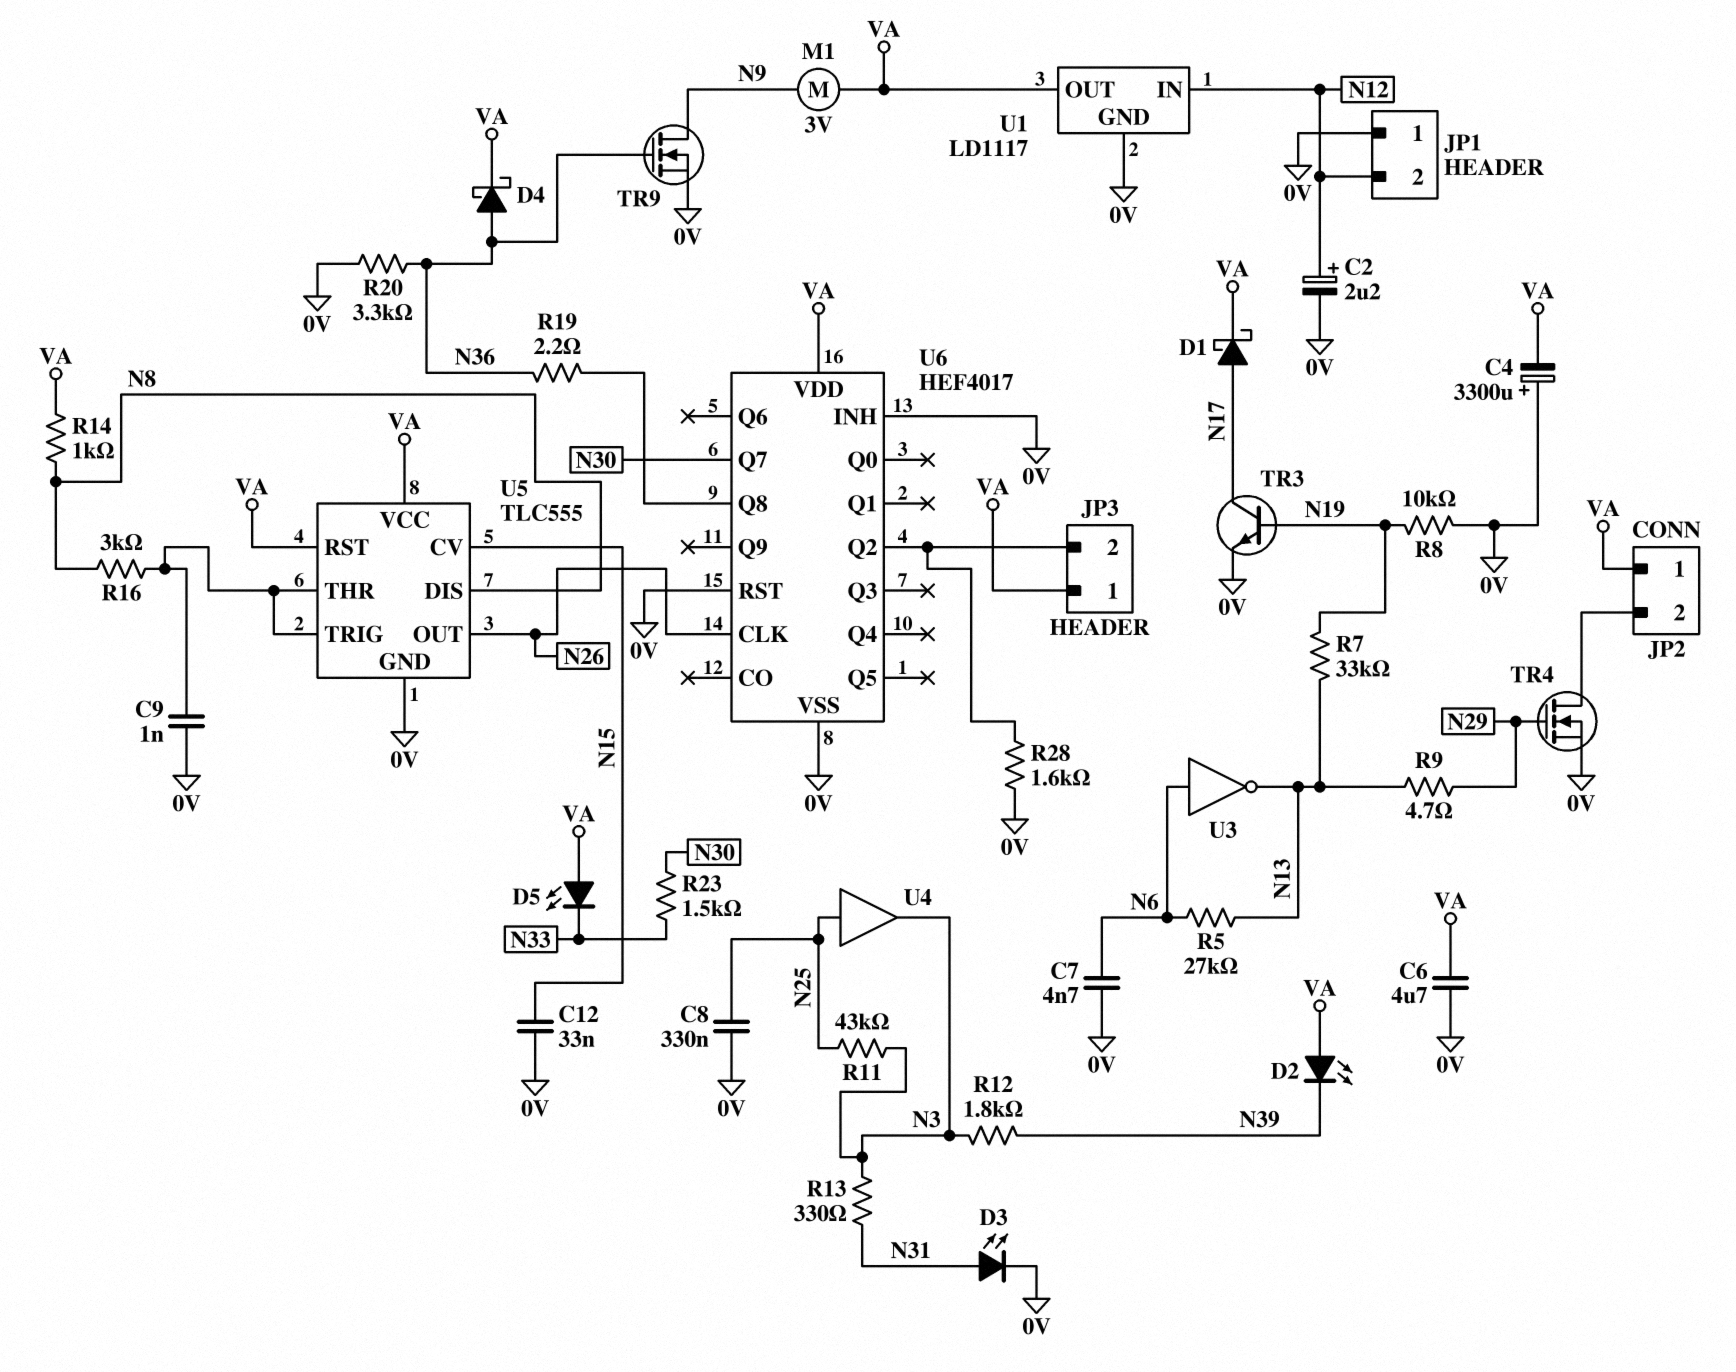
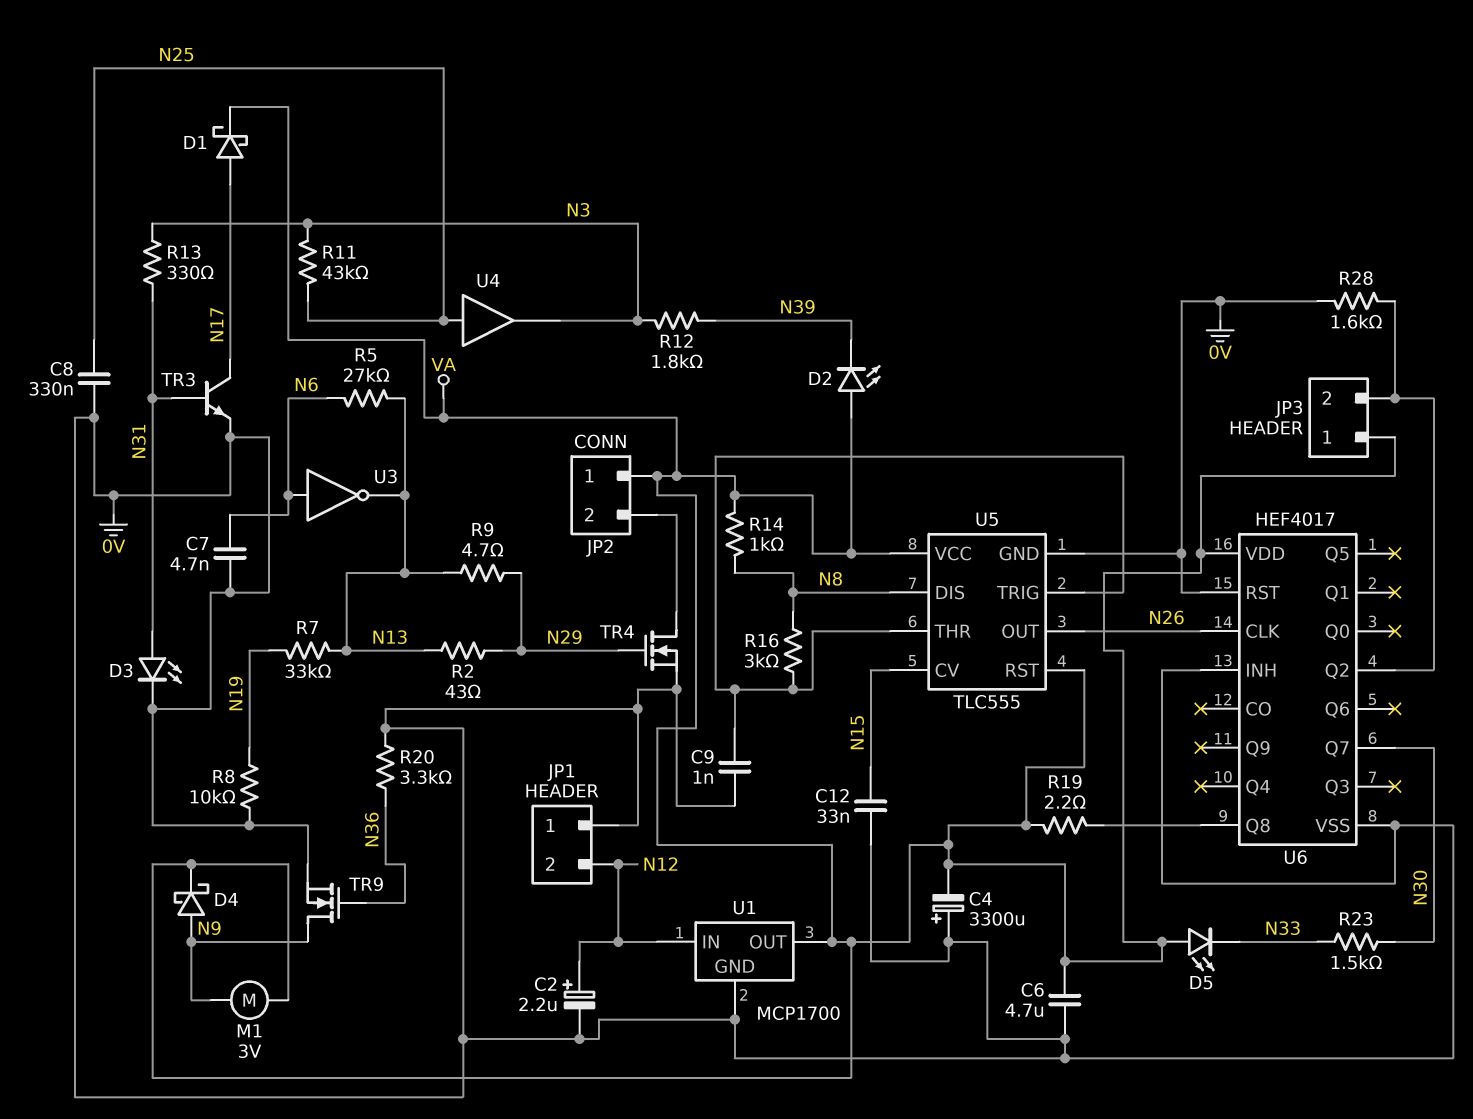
D4: schottky (A N36, K VA) -> schottky (A N9, K VA)
R2: none -> 43 (N13, N29)
R19: 2.2 (N36, U6/Q8) -> 2.2 (U6/Q8, VA)
TR3: NPN (B N19, C N17, E 0V) -> NPN (B N31, C N17, E 0V)
U1: LD1117 -> MCP1700

